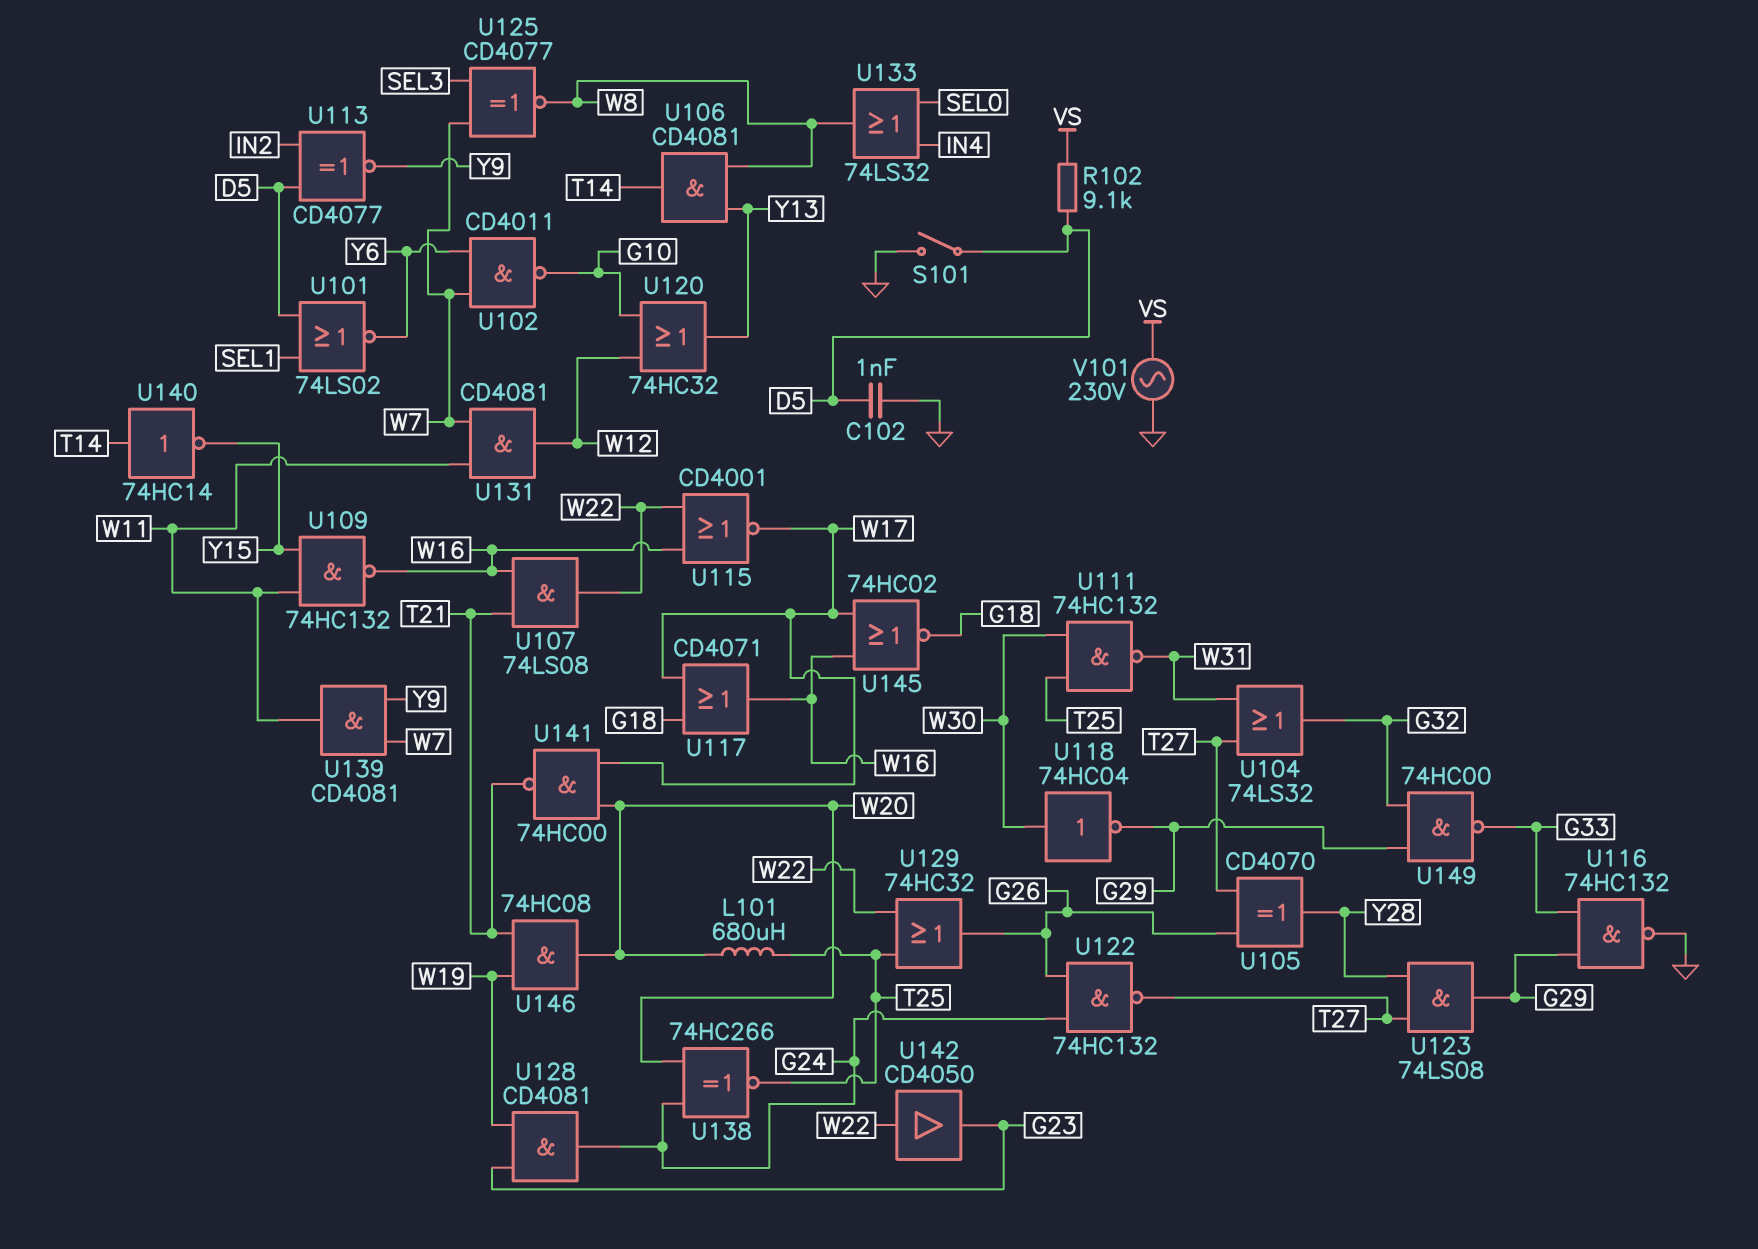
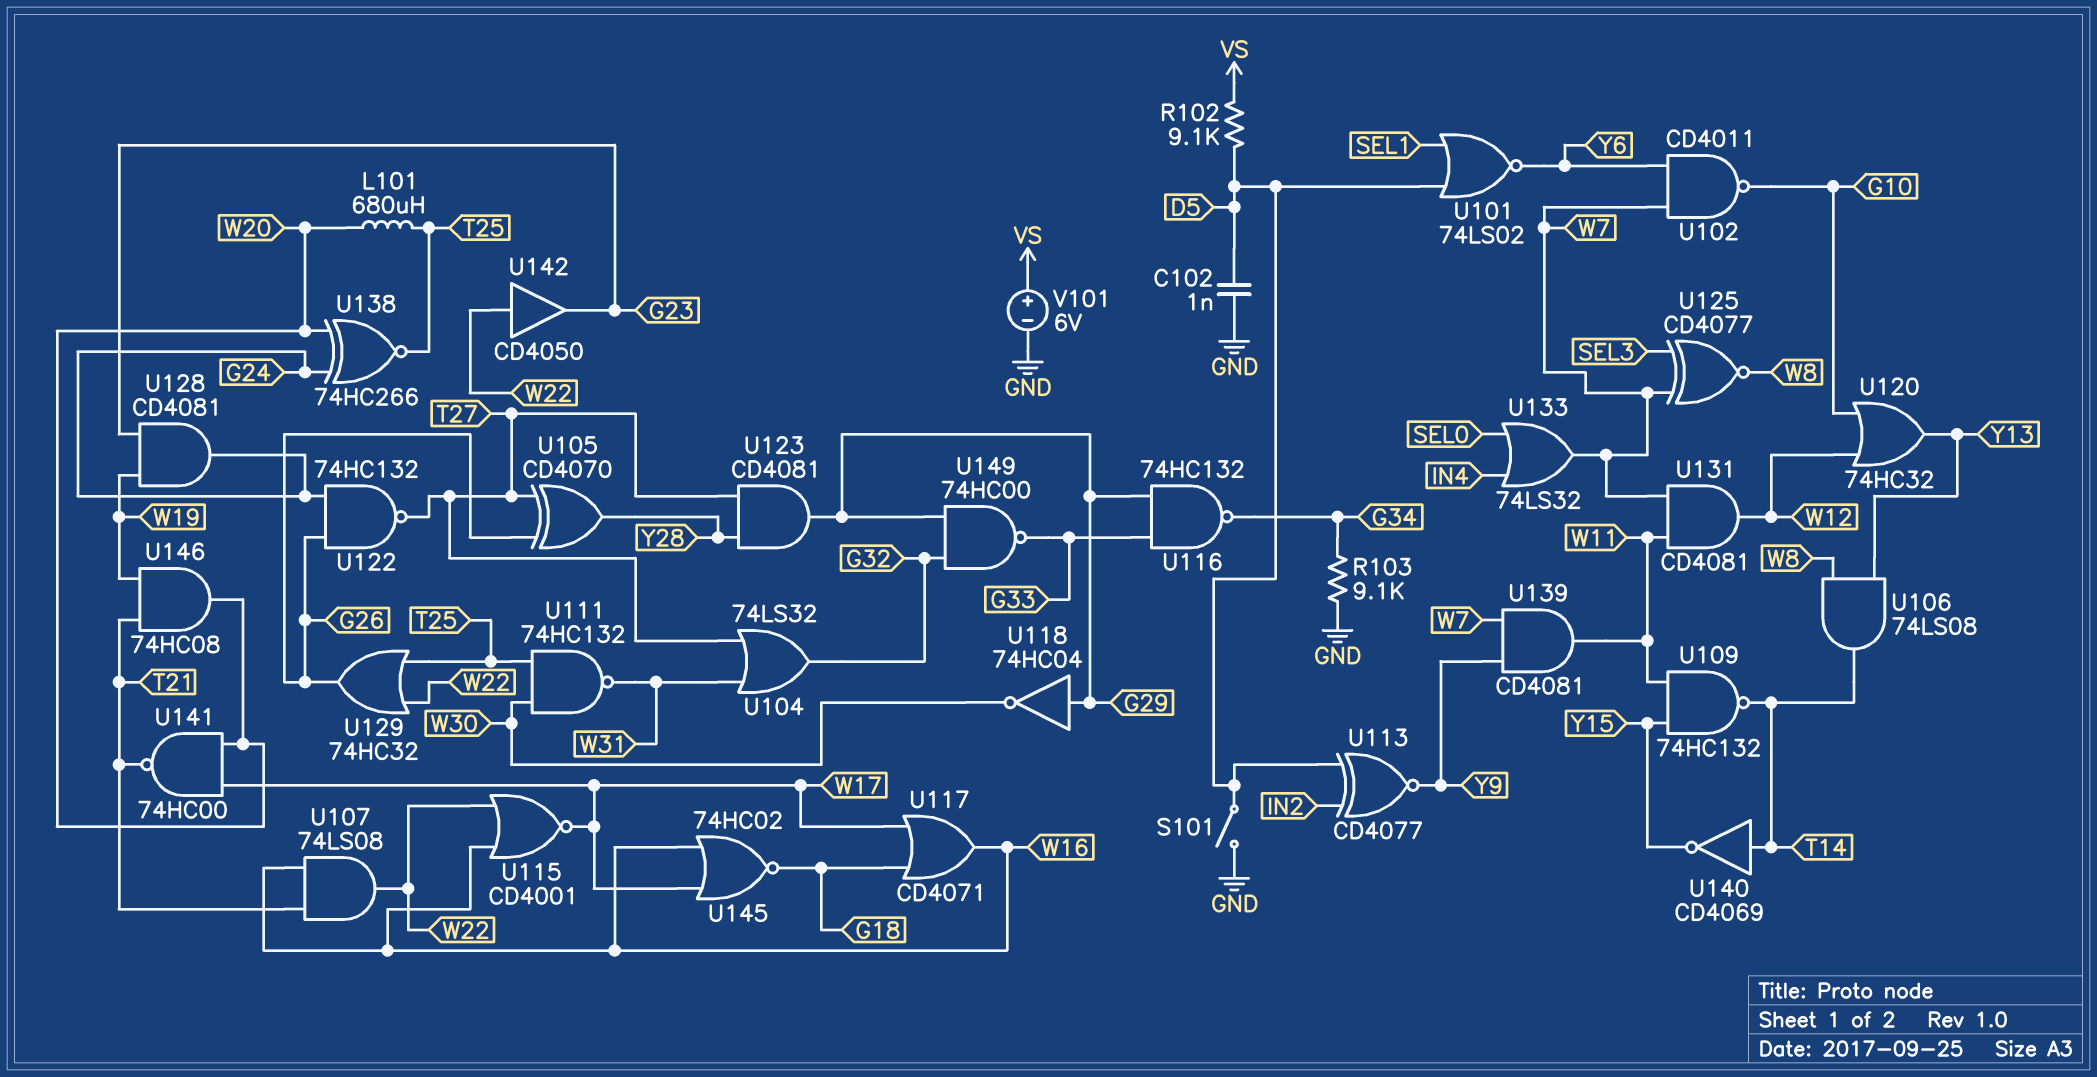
R103: none -> 9.1k (G34, GND)
U106: AND CD4081 (in W8, in Y13, out T14) -> AND 74LS08 (in W8, in Y13, out T14)
U109: NAND 74HC132 (in W11, in Y15, out W16) -> NAND 74HC132 (in W11, in Y15, out T14)
U116: NAND 74HC132 (in G29, in G33, out GND) -> NAND 74HC132 (in G29, in G33, out G34)
U118: NOT 74HC04 (in W30, out G29) -> NOT 74HC04 (in G29, out W30)
U123: AND 74LS08 (in T27, in Y28, out G29) -> AND CD4081 (in T27, in Y28, out G29)
U133: OR 74LS32 (in IN4, in SEL0, out W8) -> OR 74LS32 (in IN4, in SEL0, out W7)
U140: NOT 74HC14 (in T14, out Y15) -> NOT CD4069 (in T14, out Y15)
V101: AC 230V (GND, VS) -> 6V (plus VS, minus GND)

